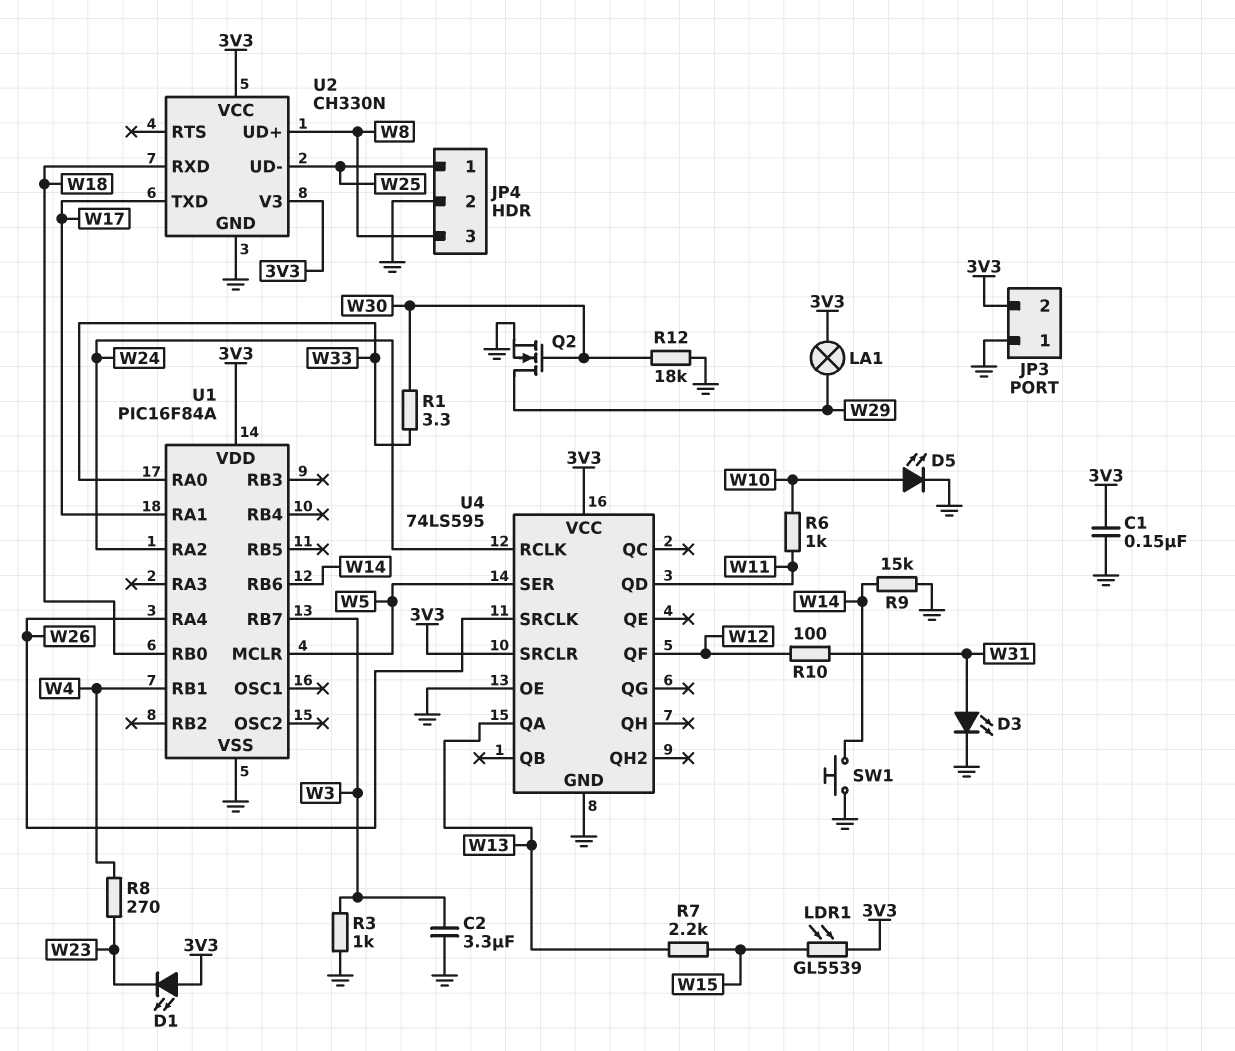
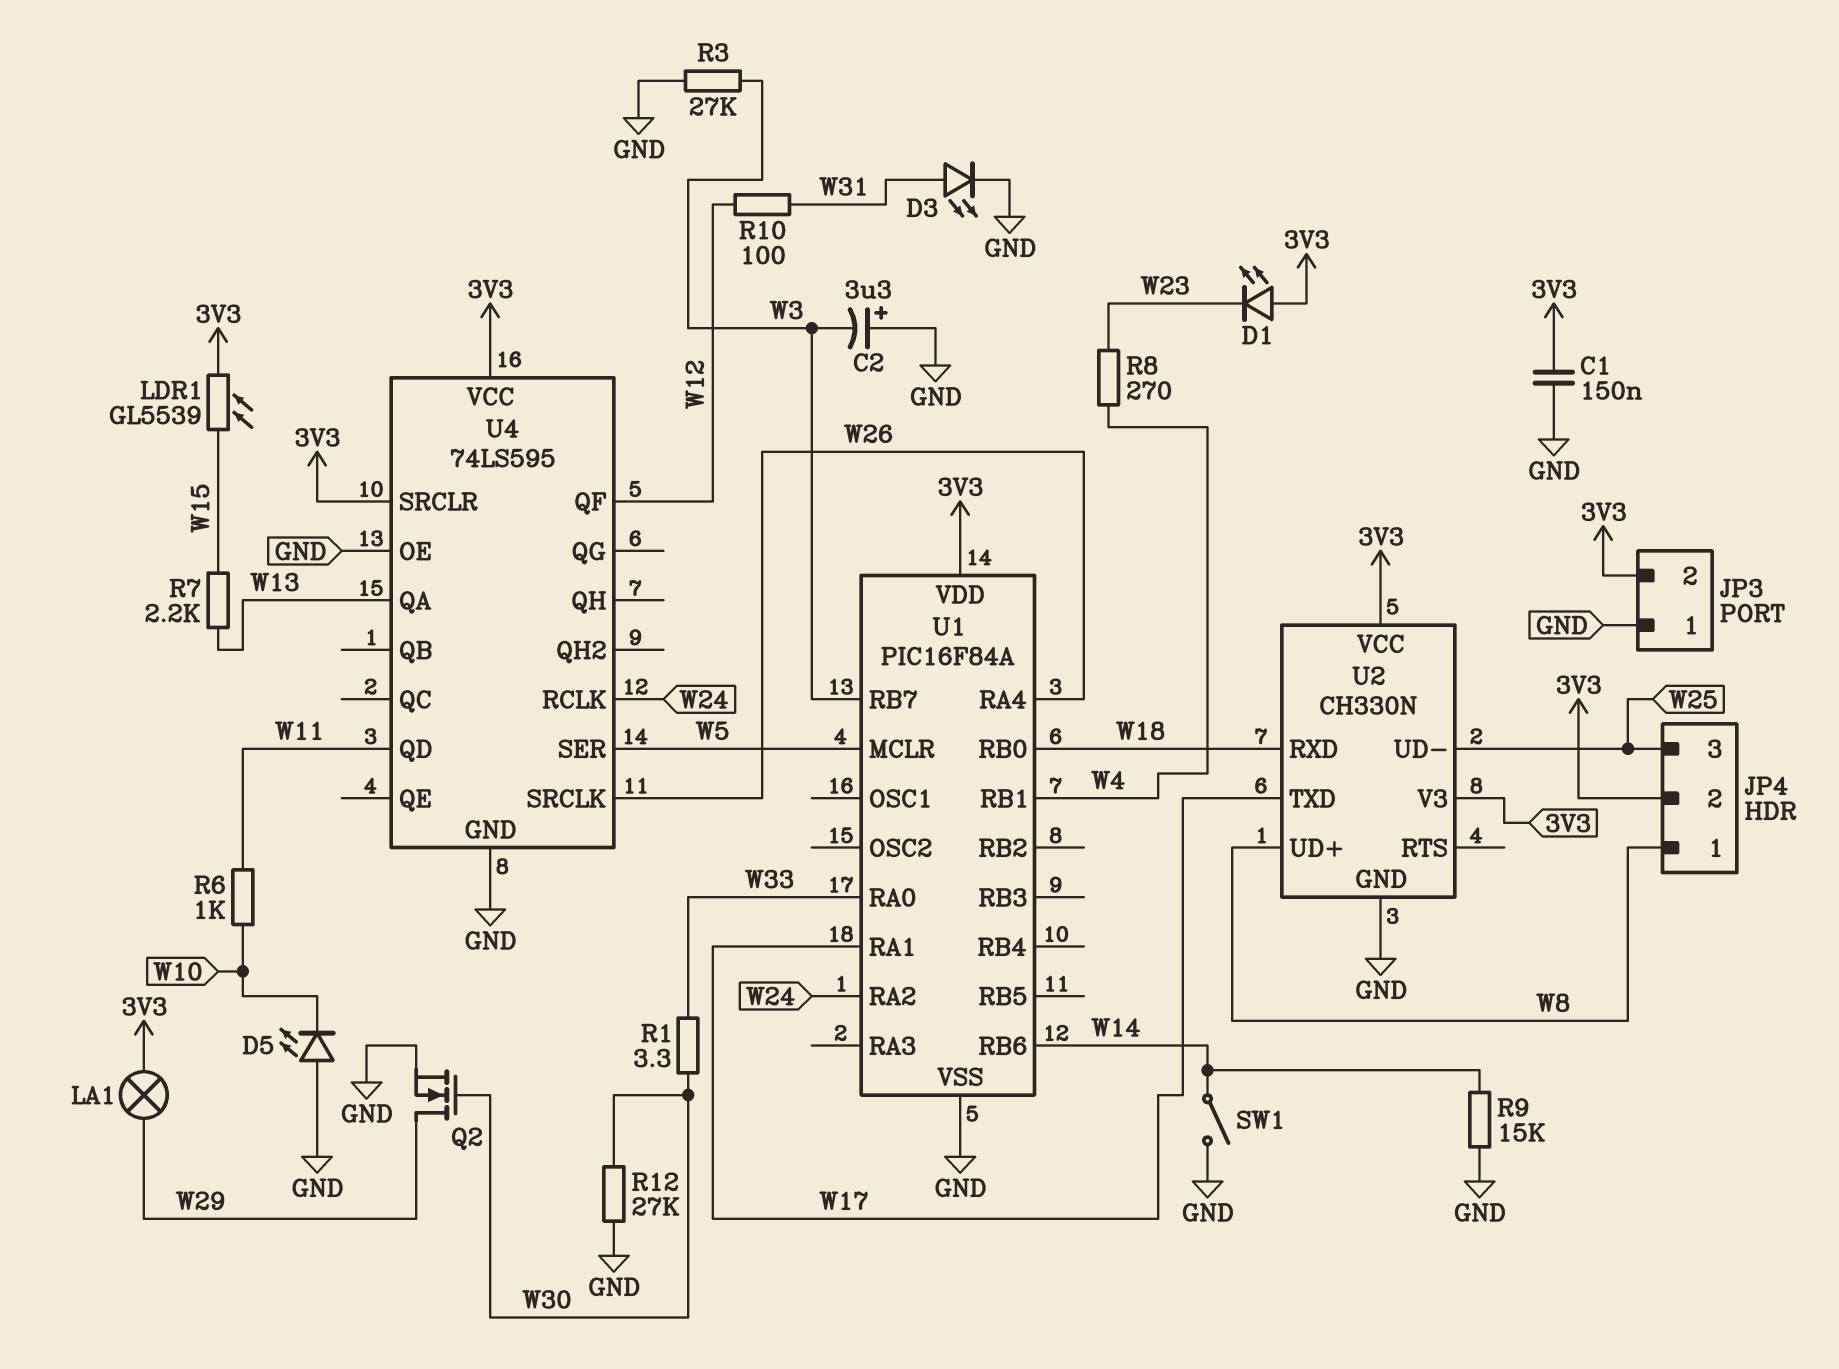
C2: 3.3uF (GND, W3) -> 3.3uF (plus GND, minus W3)
D5: LED (A W10, K GND) -> LED (A GND, K W10)
JP4 pin 1: W25 -> W8
JP4 pin 2: GND -> 3V3
JP4 pin 3: W8 -> W25
R3: 1k (GND, W3) -> 27k (GND, W3)
R12: 18k (GND, W30) -> 27k (GND, W30)
SW1: button (GND, W14) -> switch (GND, W14)

